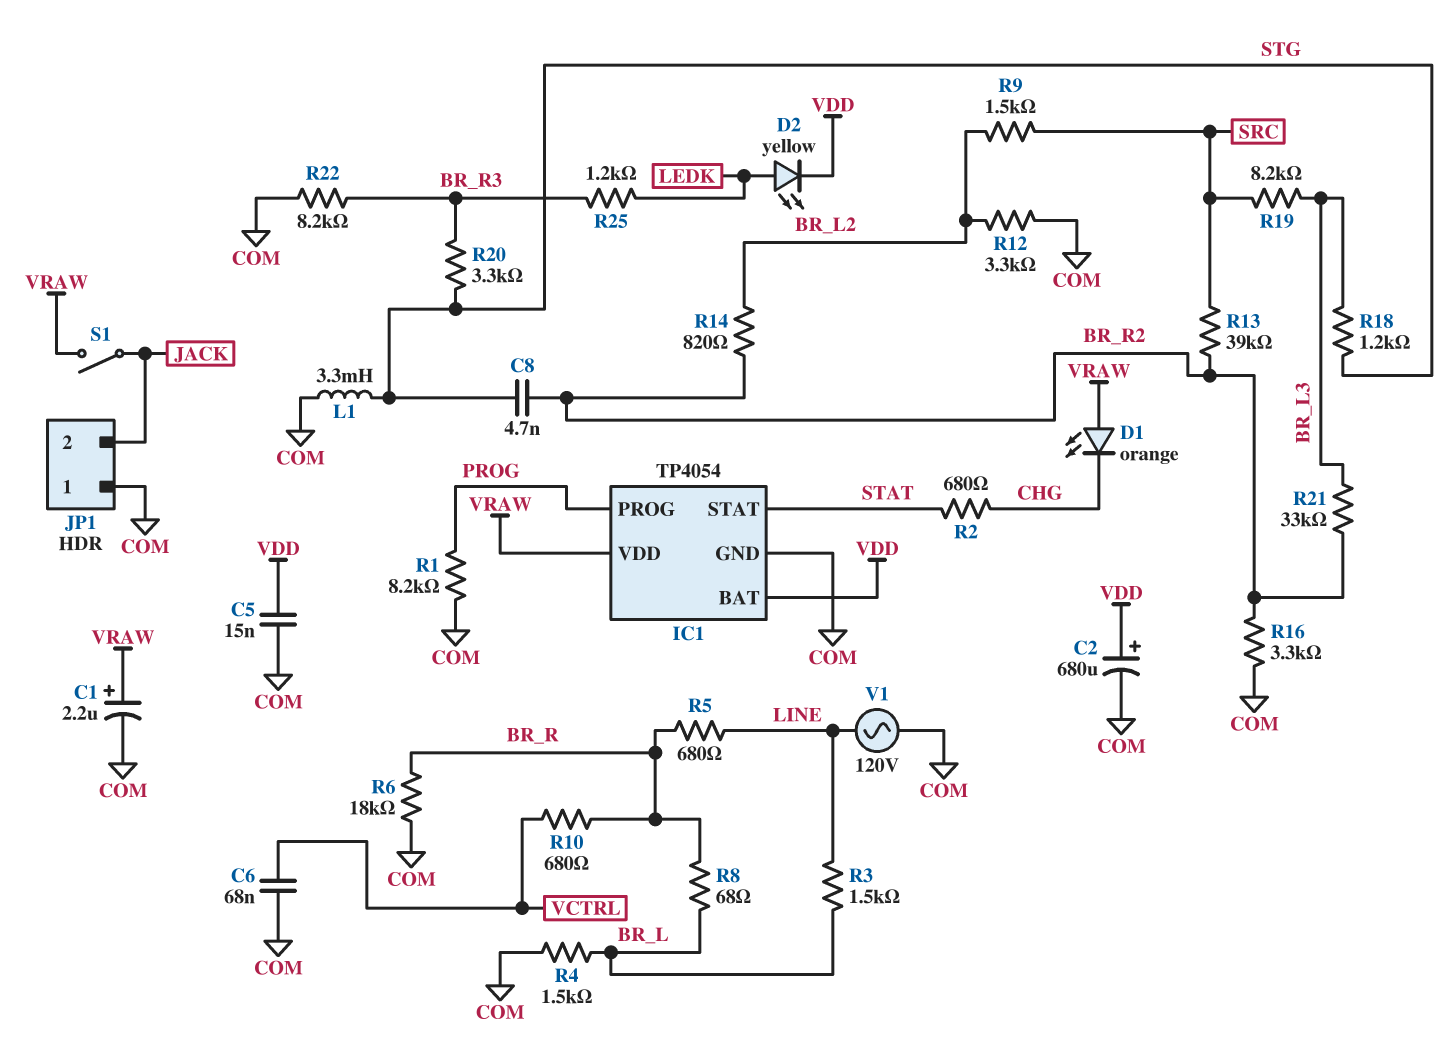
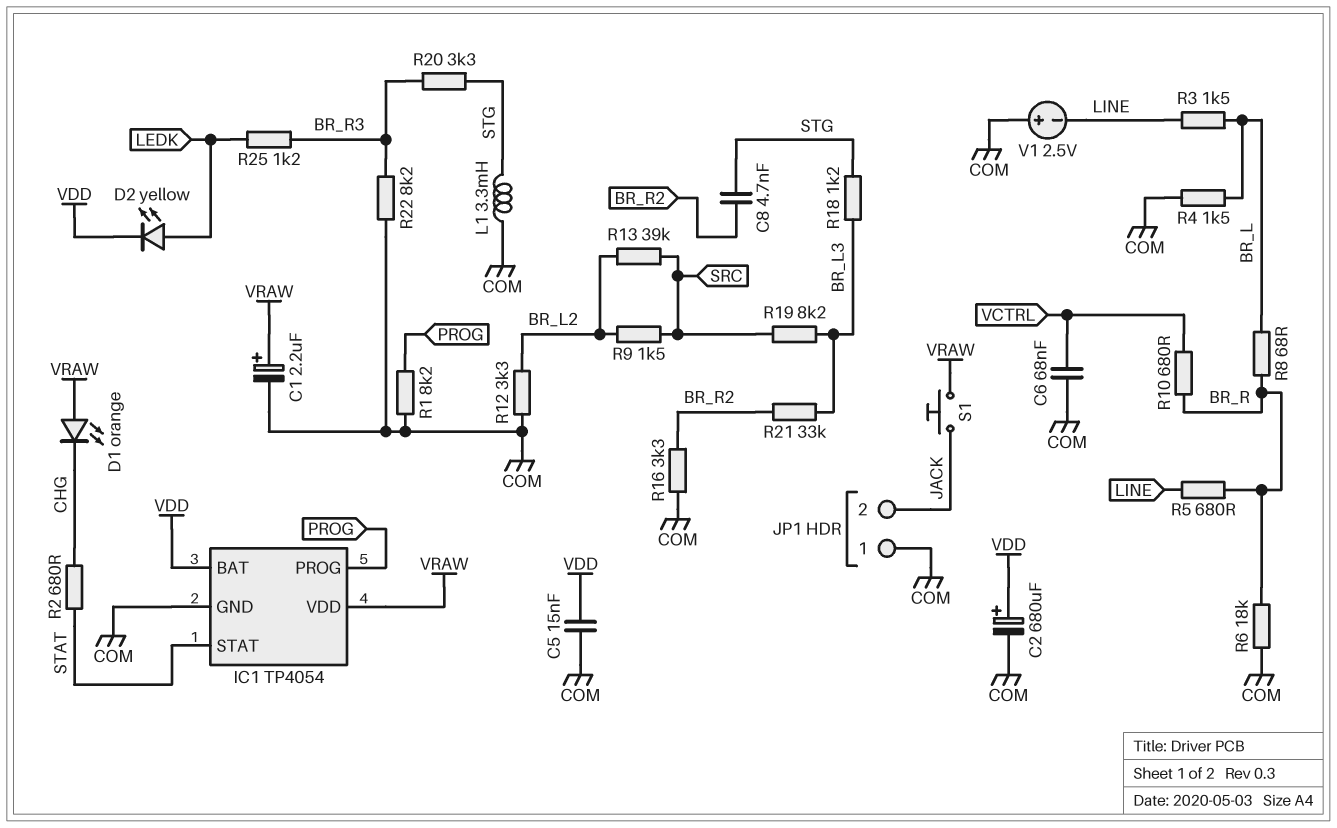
R13: 39k (BR_R2, SRC) -> 39k (BR_L2, SRC)
R14: 820 (BR_L2, BR_R2) -> none
S1: switch (JACK, VRAW) -> button (JACK, VRAW)
V1: AC 120V (COM, LINE) -> 2.5V (plus COM, minus LINE)

